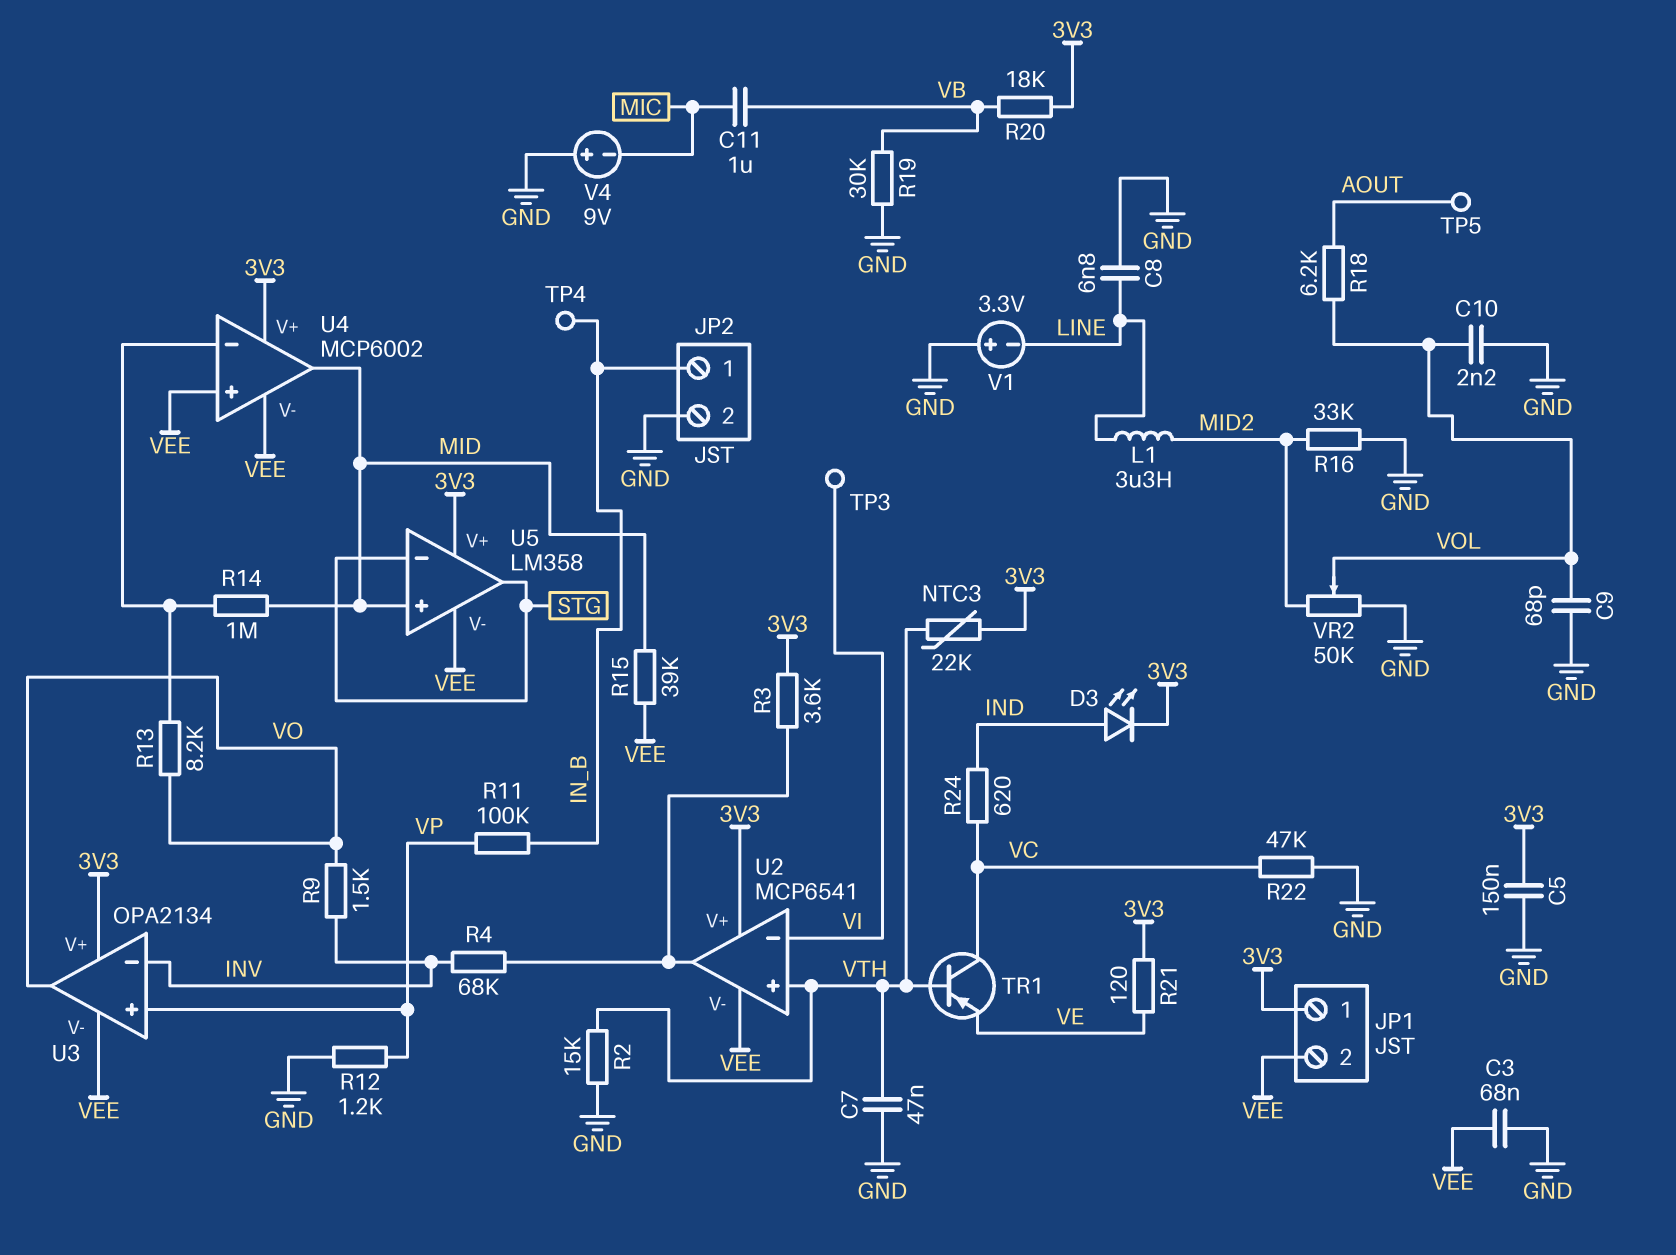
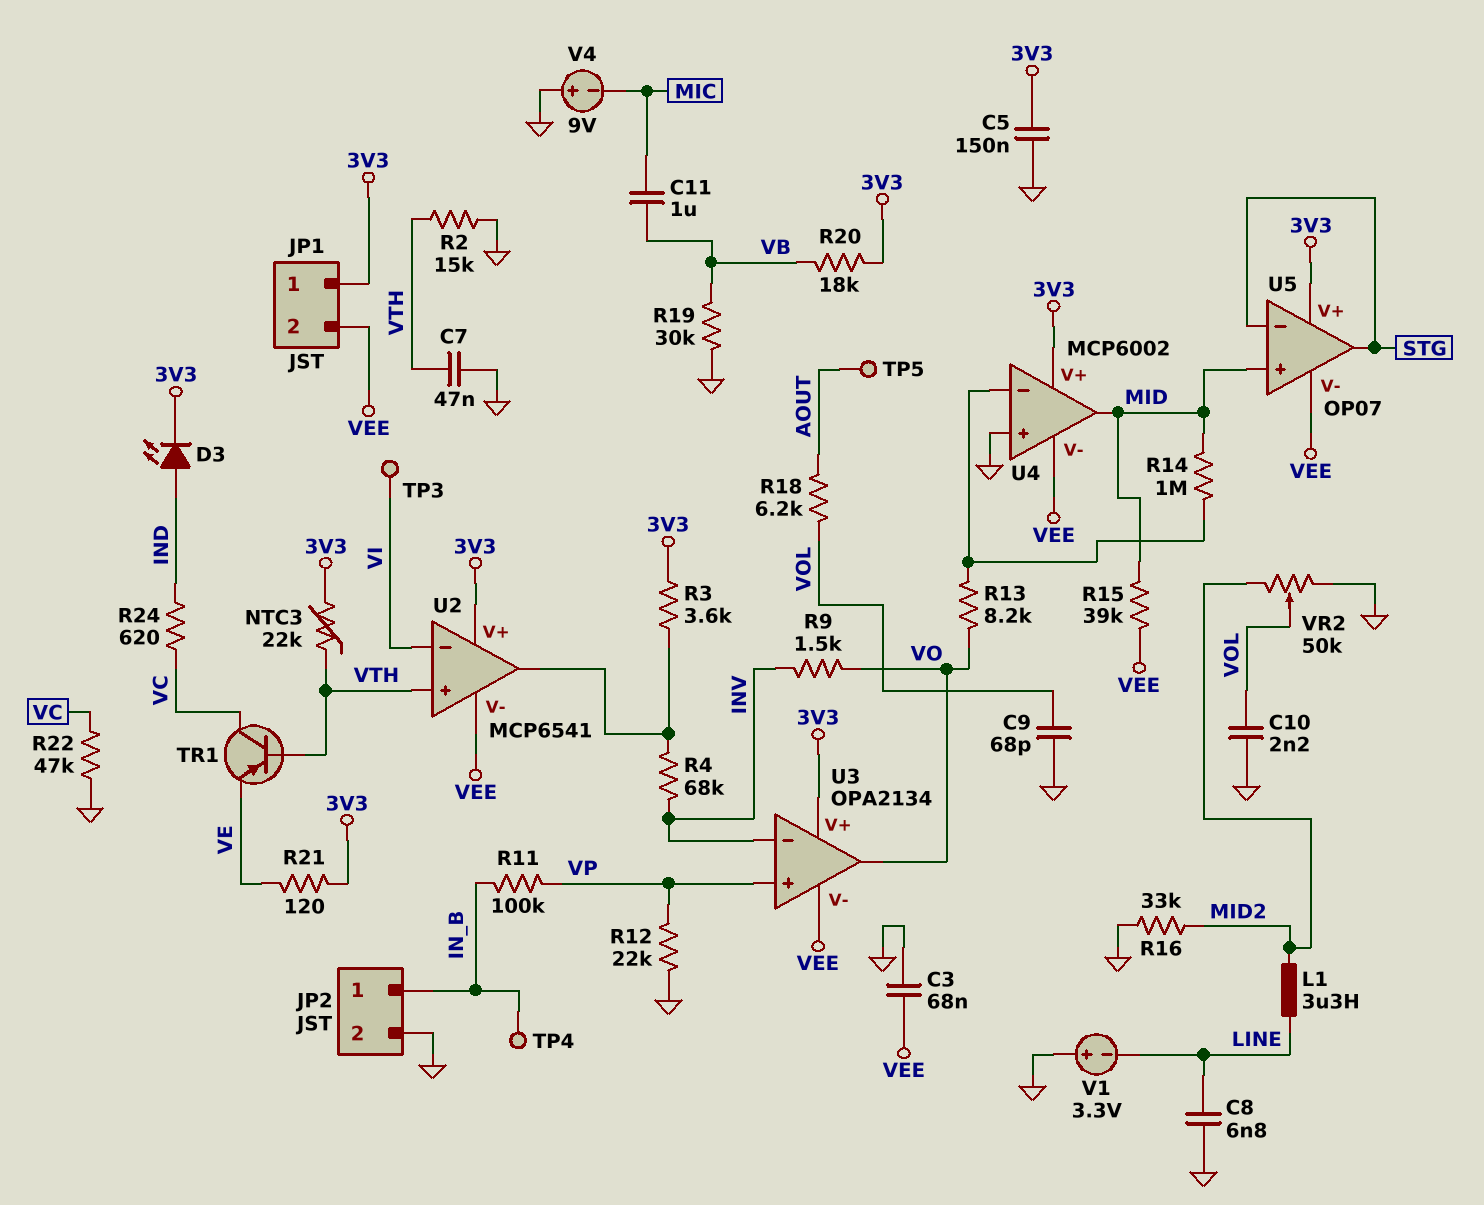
R12: 1.2k (GND, VP) -> 22k (GND, VP)
U4 pin in+: VEE -> GND
U5: LM358 -> OP07

